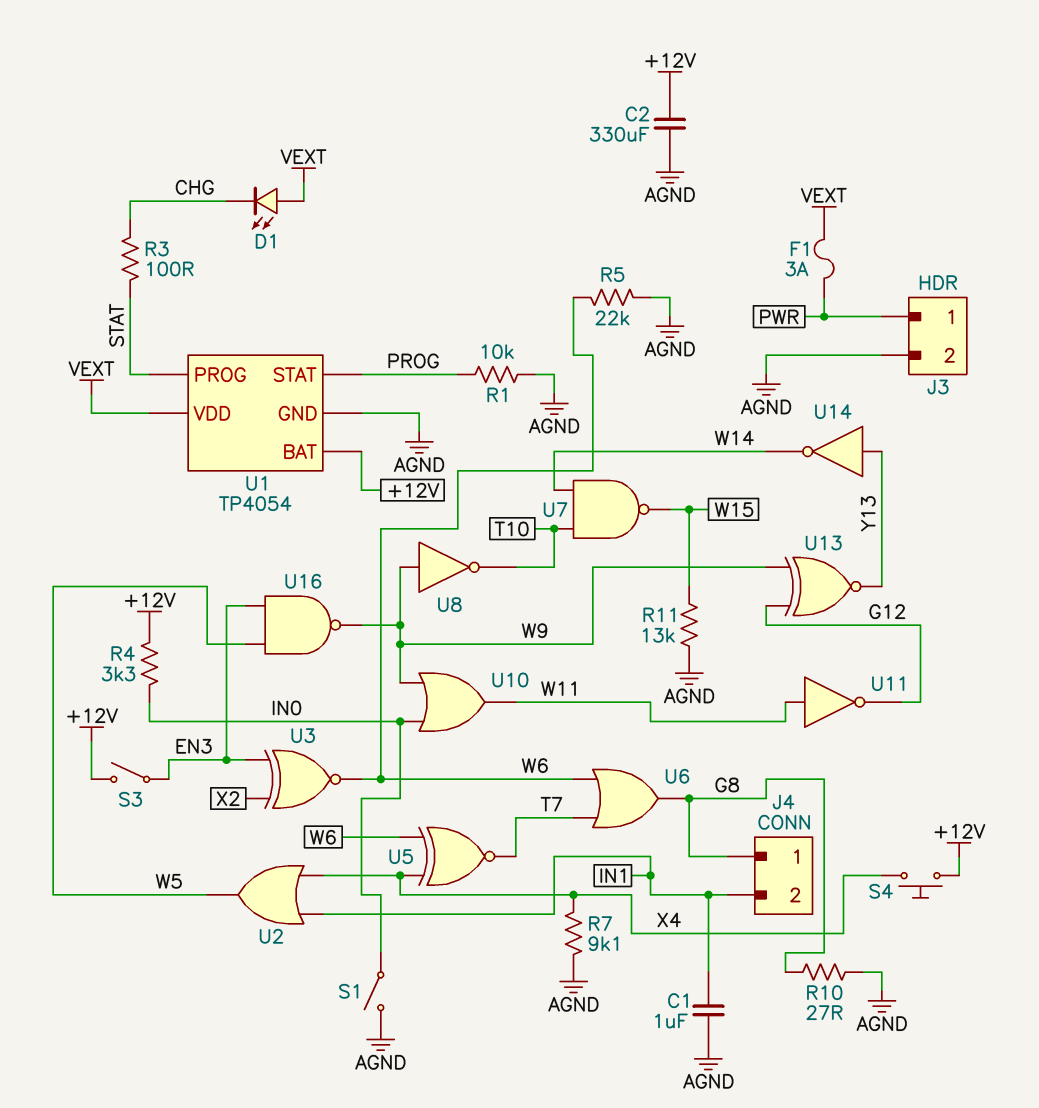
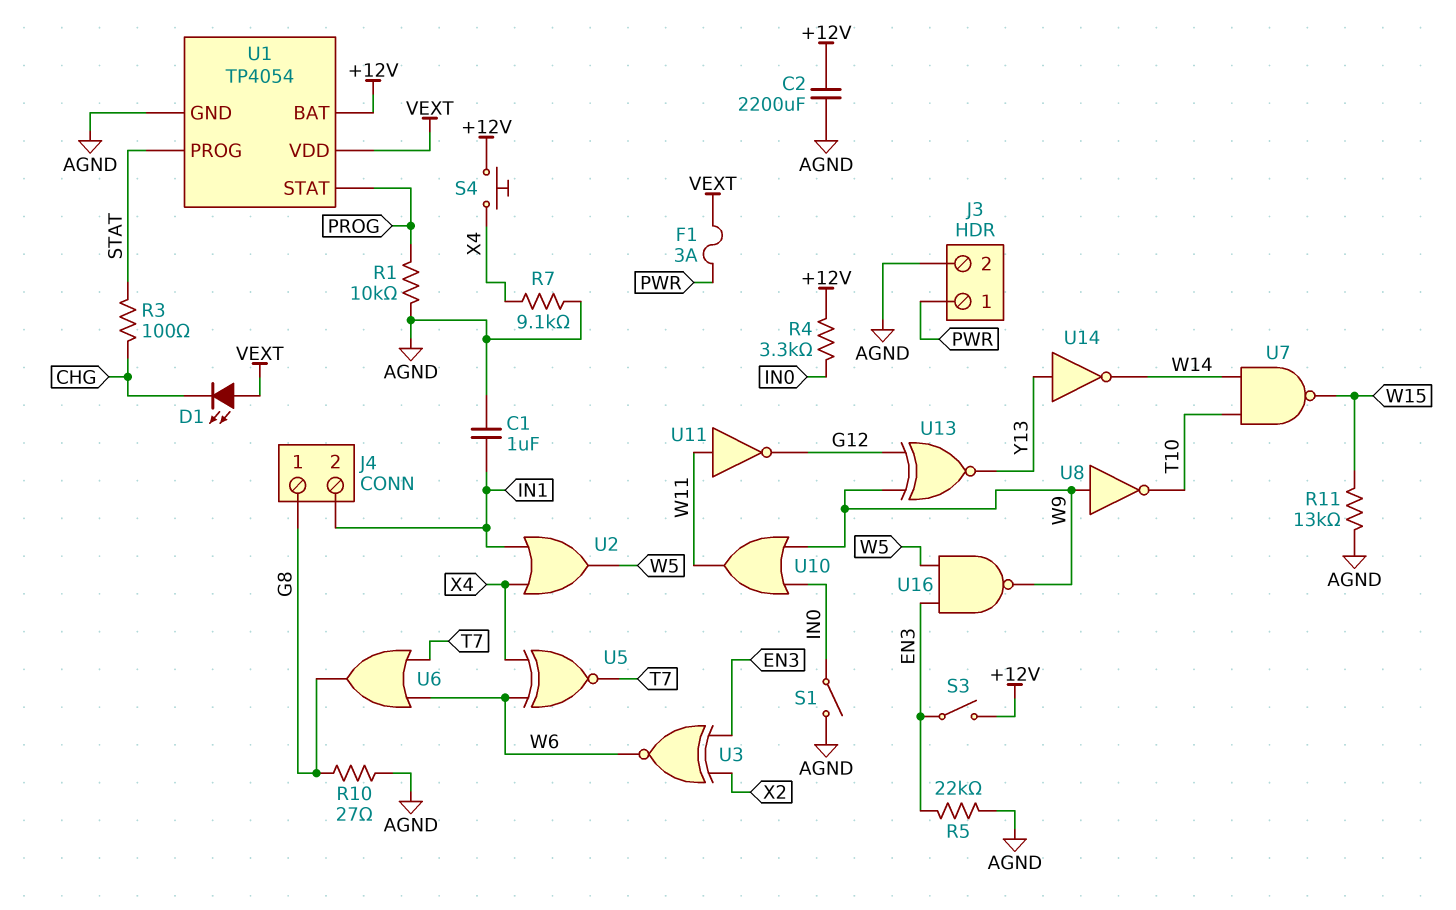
C2: 330uF (+12V, AGND) -> 2200uF (+12V, AGND)
R5: 22k (AGND, W6) -> 22k (AGND, EN3)

